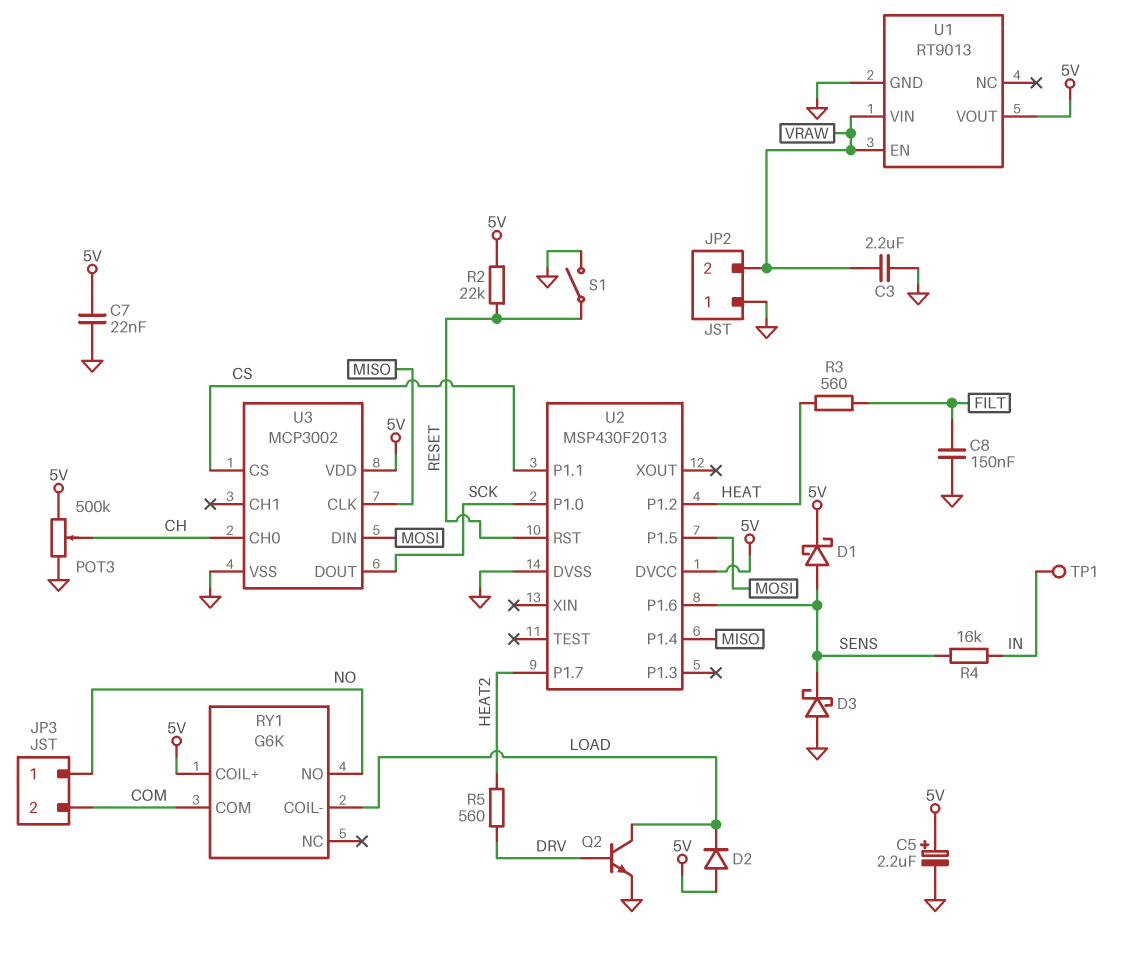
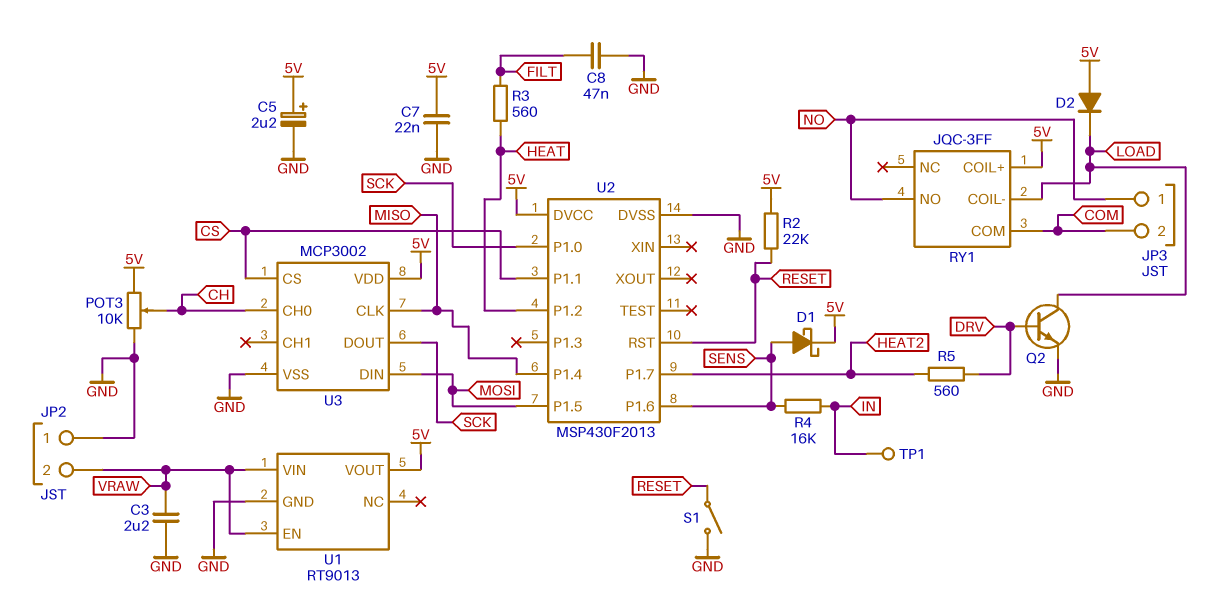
C8: 150nF (FILT, GND) -> 47nF (FILT, GND)
D3: schottky (A GND, K SENS) -> none
POT3: 500k (5V, GND, wiper CH) -> 10k (5V, GND, wiper CH)
RY1: G6K -> JQC-3FF

